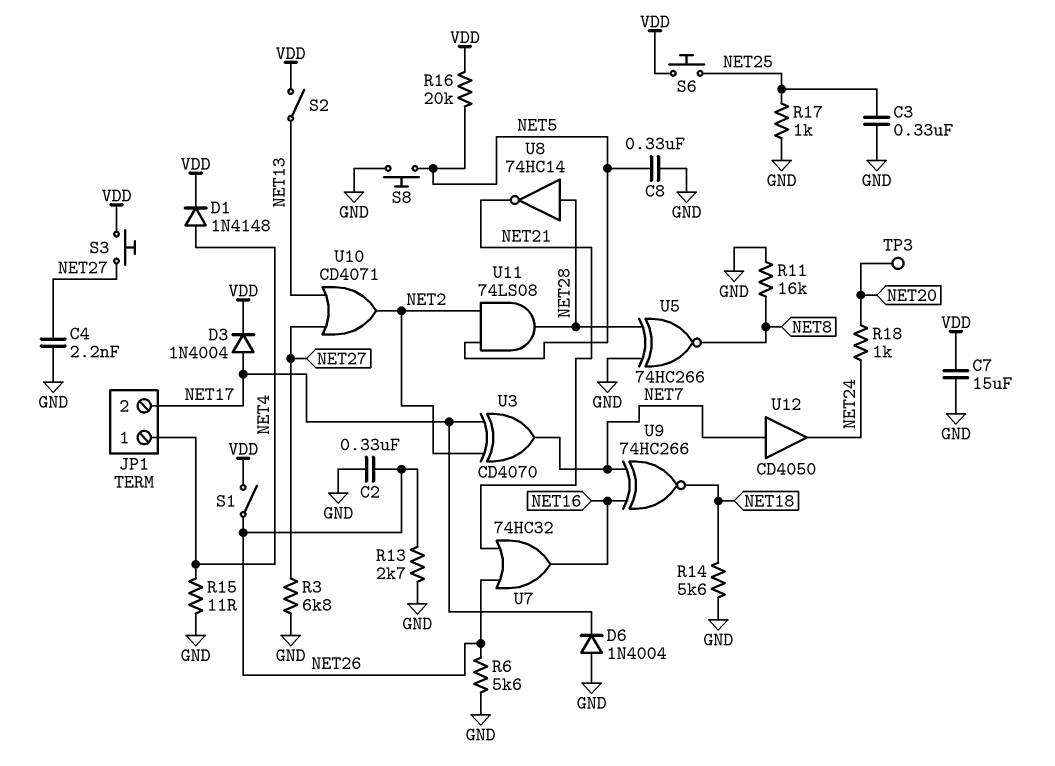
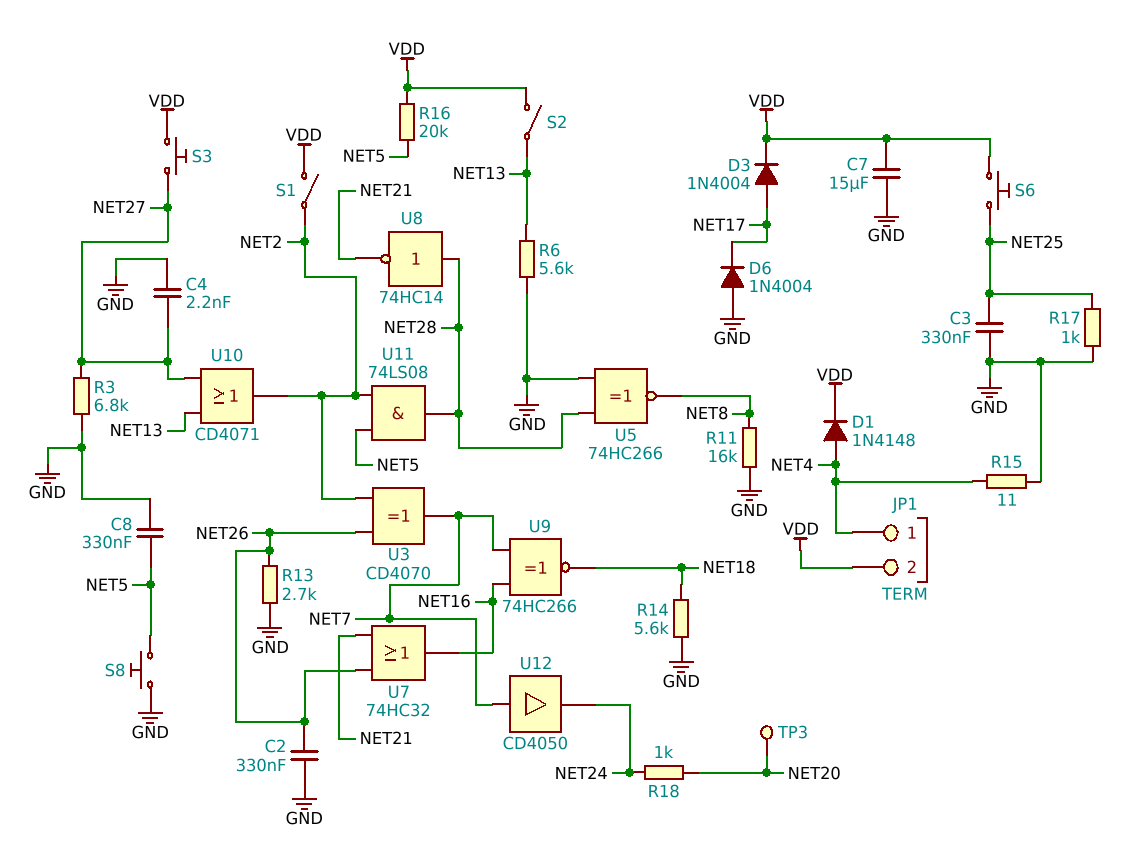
JP1 pin 2: NET17 -> VDD
R6: 5.6k (GND, NET26) -> 5.6k (GND, NET13)
S1: switch (NET26, VDD) -> switch (NET2, VDD)
U3: XOR CD4070 (in NET2, in NET17, out NET7) -> XOR CD4070 (in NET2, in NET26, out NET7)

